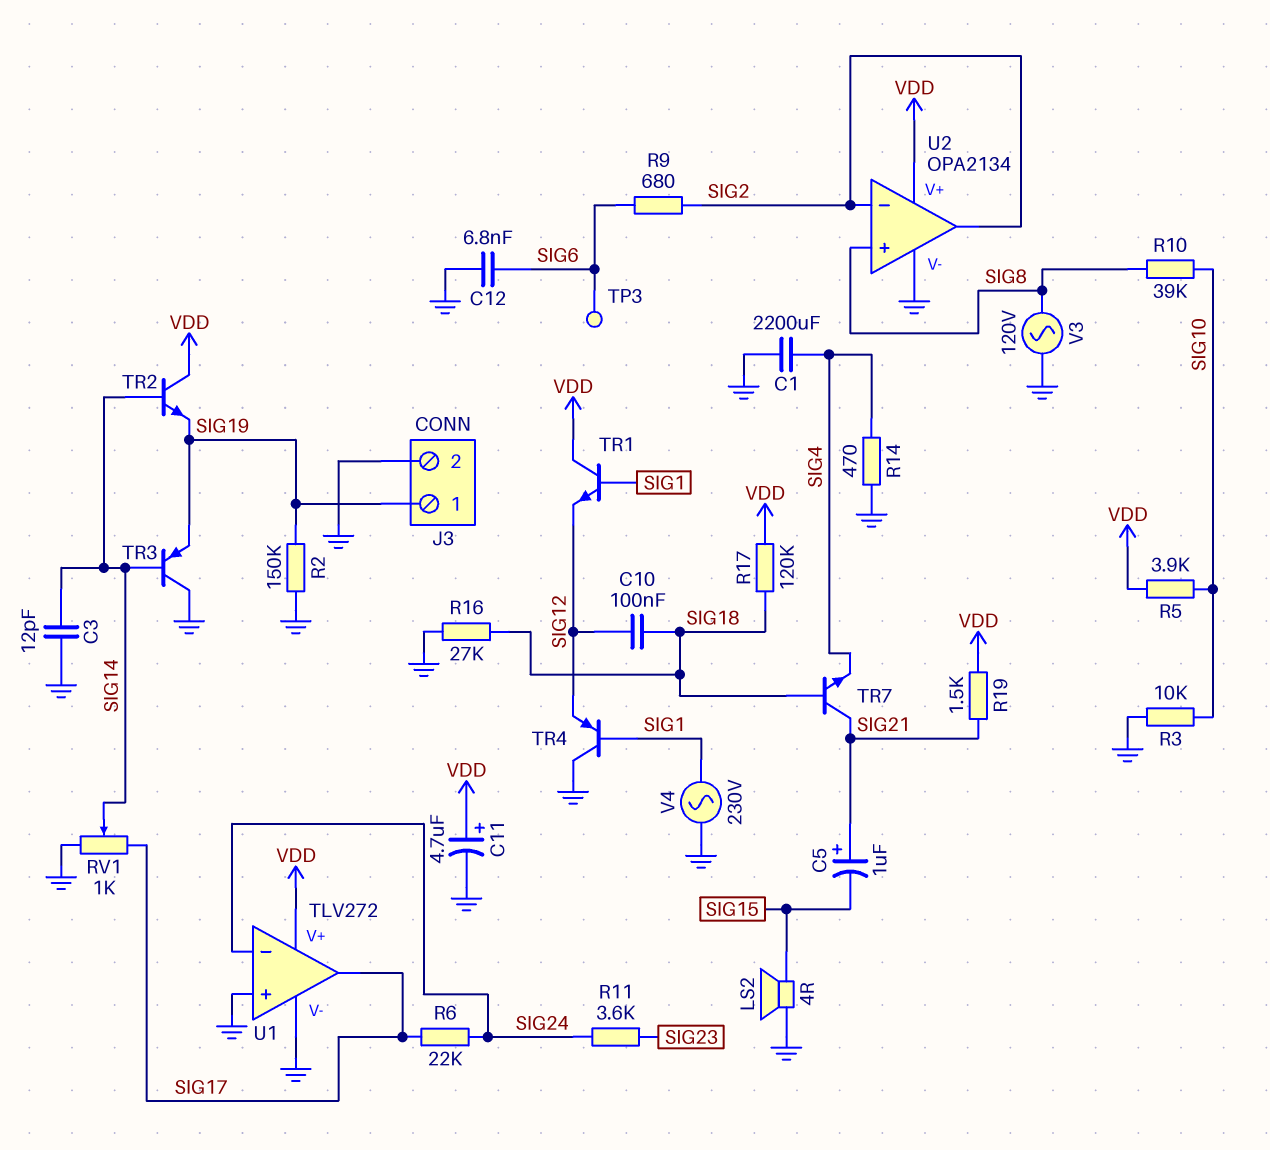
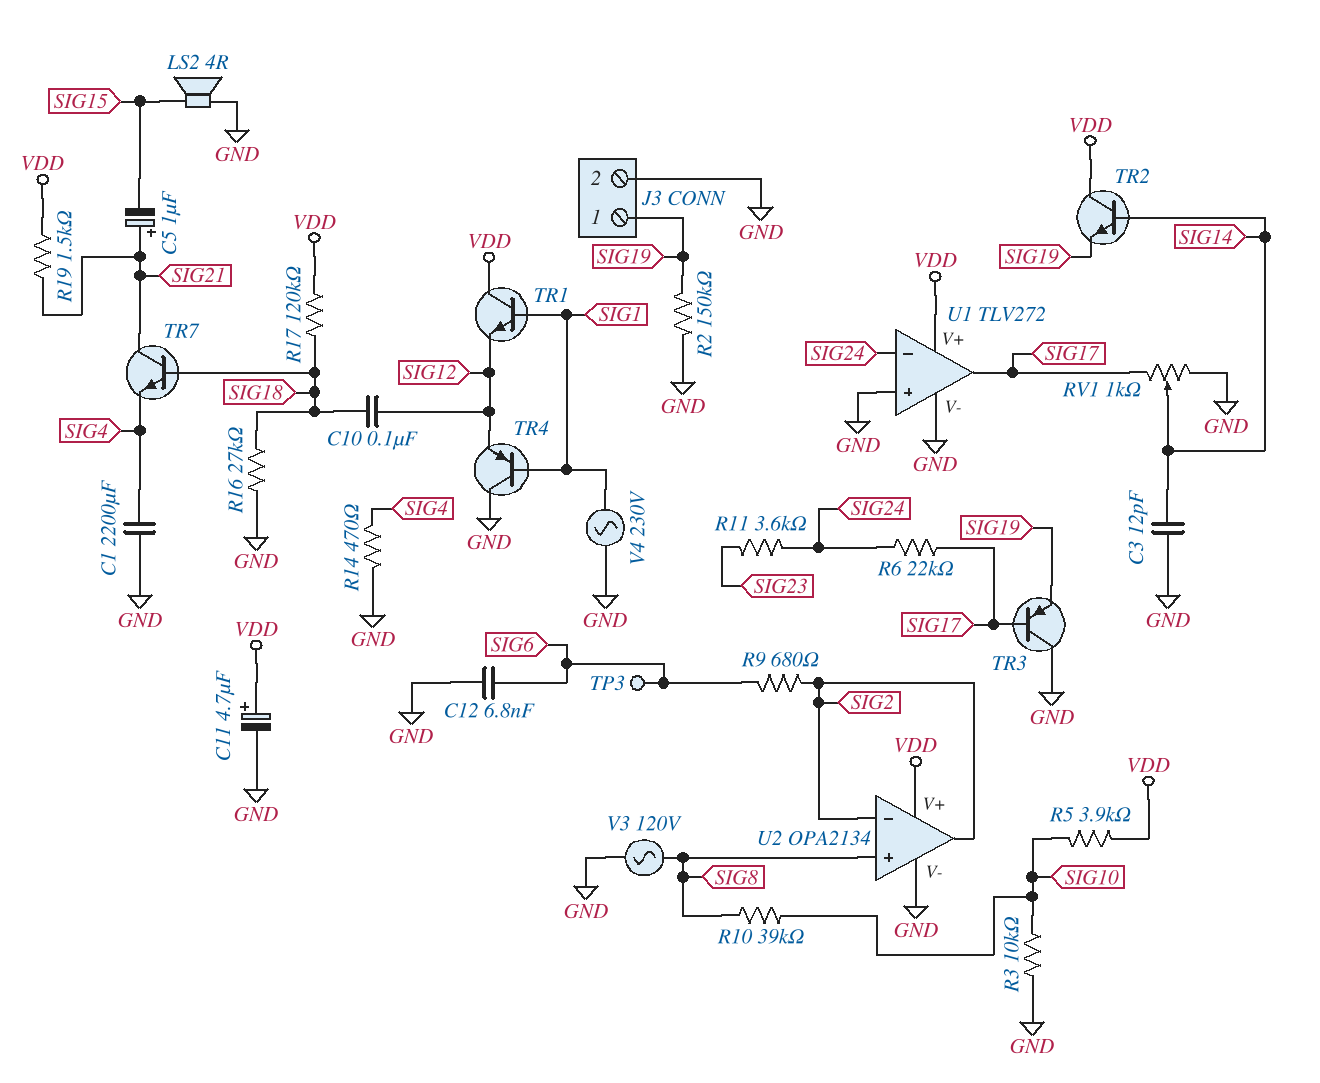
TR3: PNP (B SIG14, C GND, E SIG19) -> PNP (B SIG17, C GND, E SIG19)

